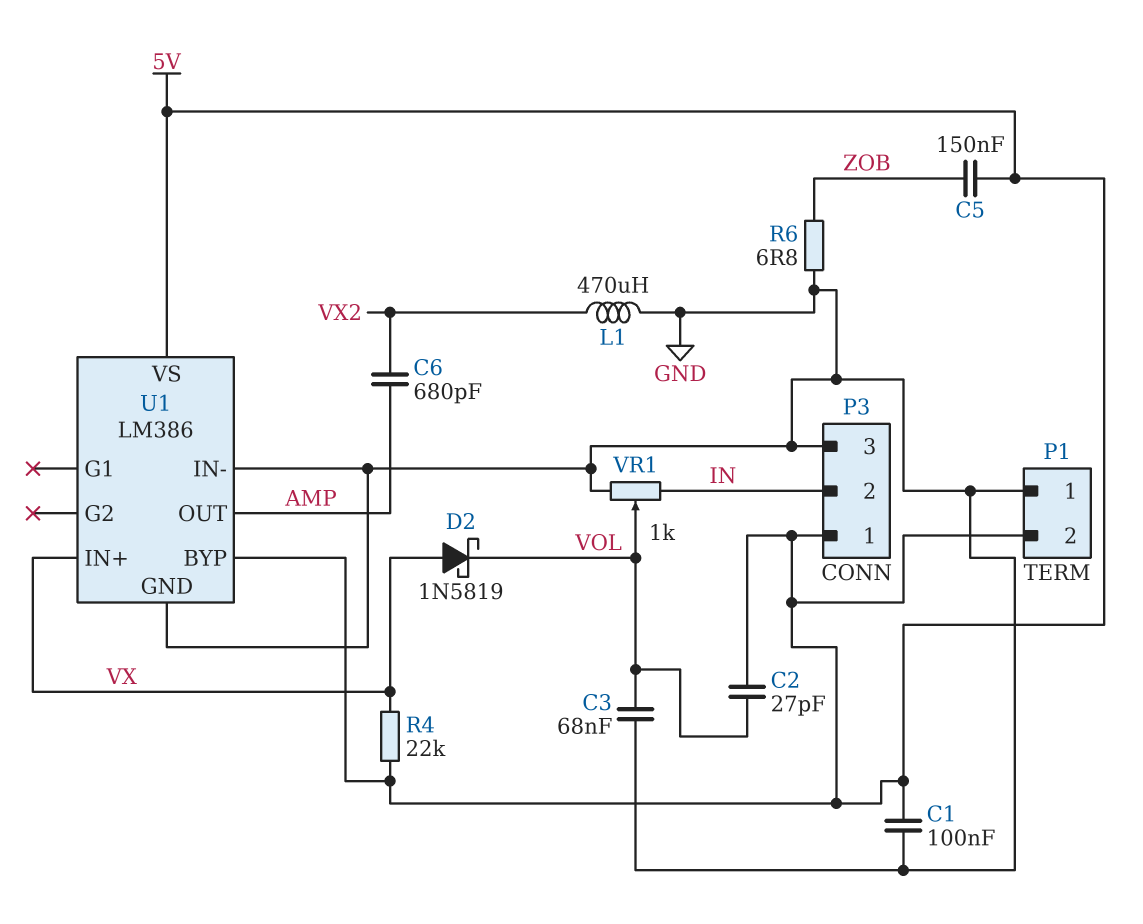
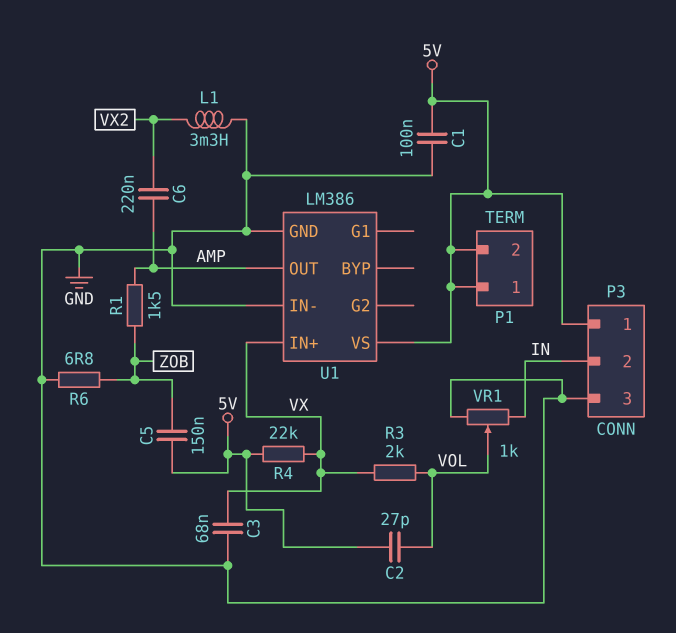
C3: 68nF (GND, VOL) -> 68nF (GND, VX)
C6: 680pF (AMP, VX2) -> 220nF (AMP, VX2)
D2: schottky 1N5819 (A VX, K VOL) -> none
L1: 470uH (GND, VX2) -> 3.3mH (GND, VX2)
P1 pin 1: GND -> 5V
R1: none -> 1.5k (AMP, ZOB)
R3: none -> 2k (VOL, VX)
U1 pin BYP: 5V -> none

